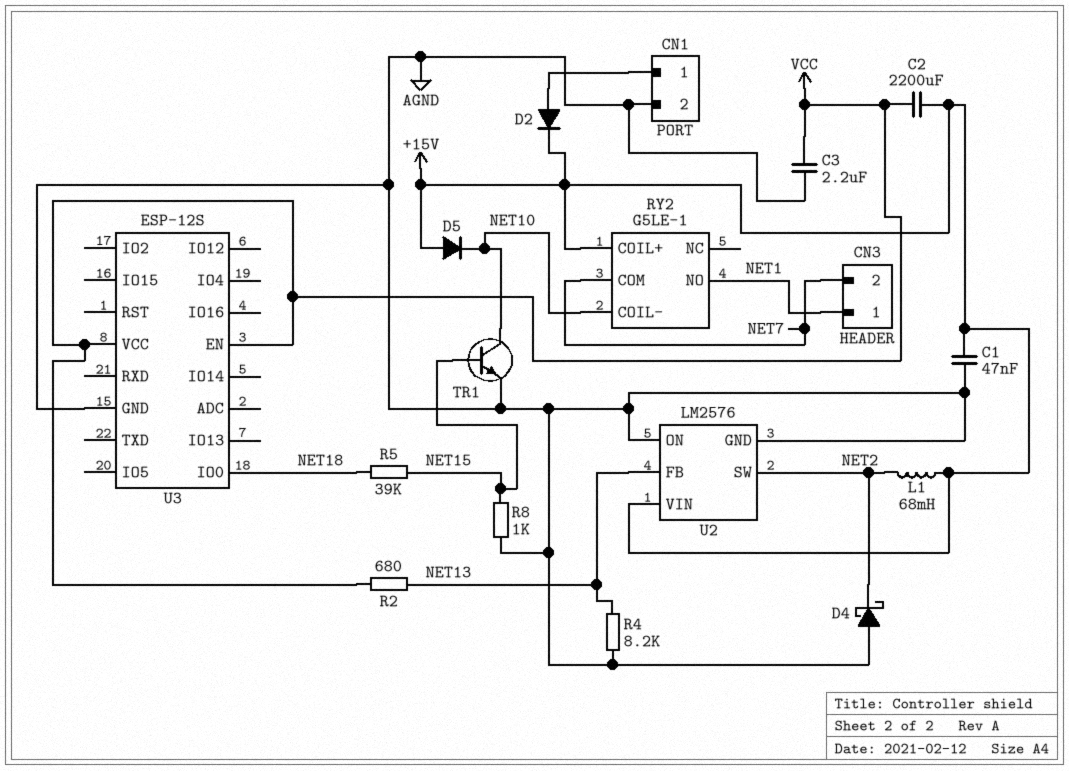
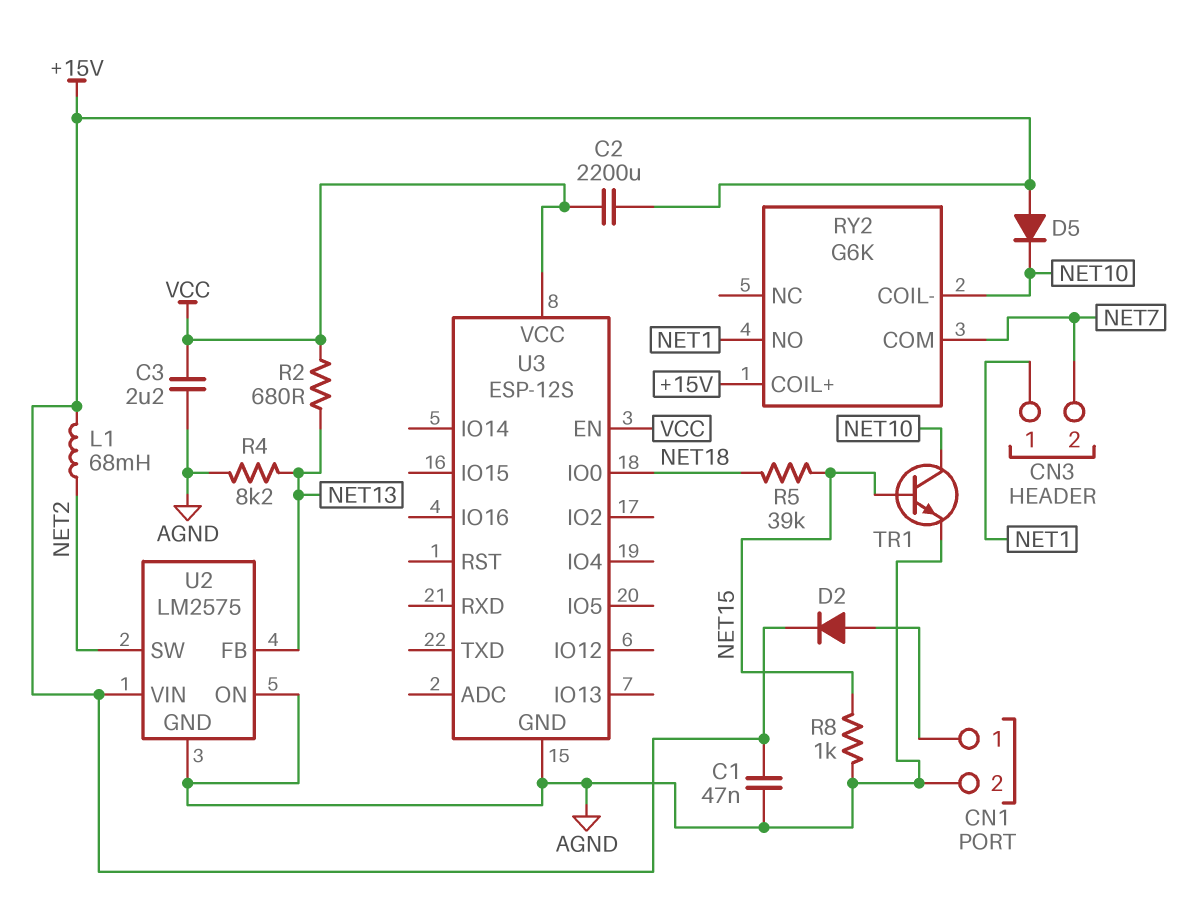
D4: schottky (A AGND, K NET2) -> none
RY2: G5LE-1 -> G6K
U2: LM2576 -> LM2575

